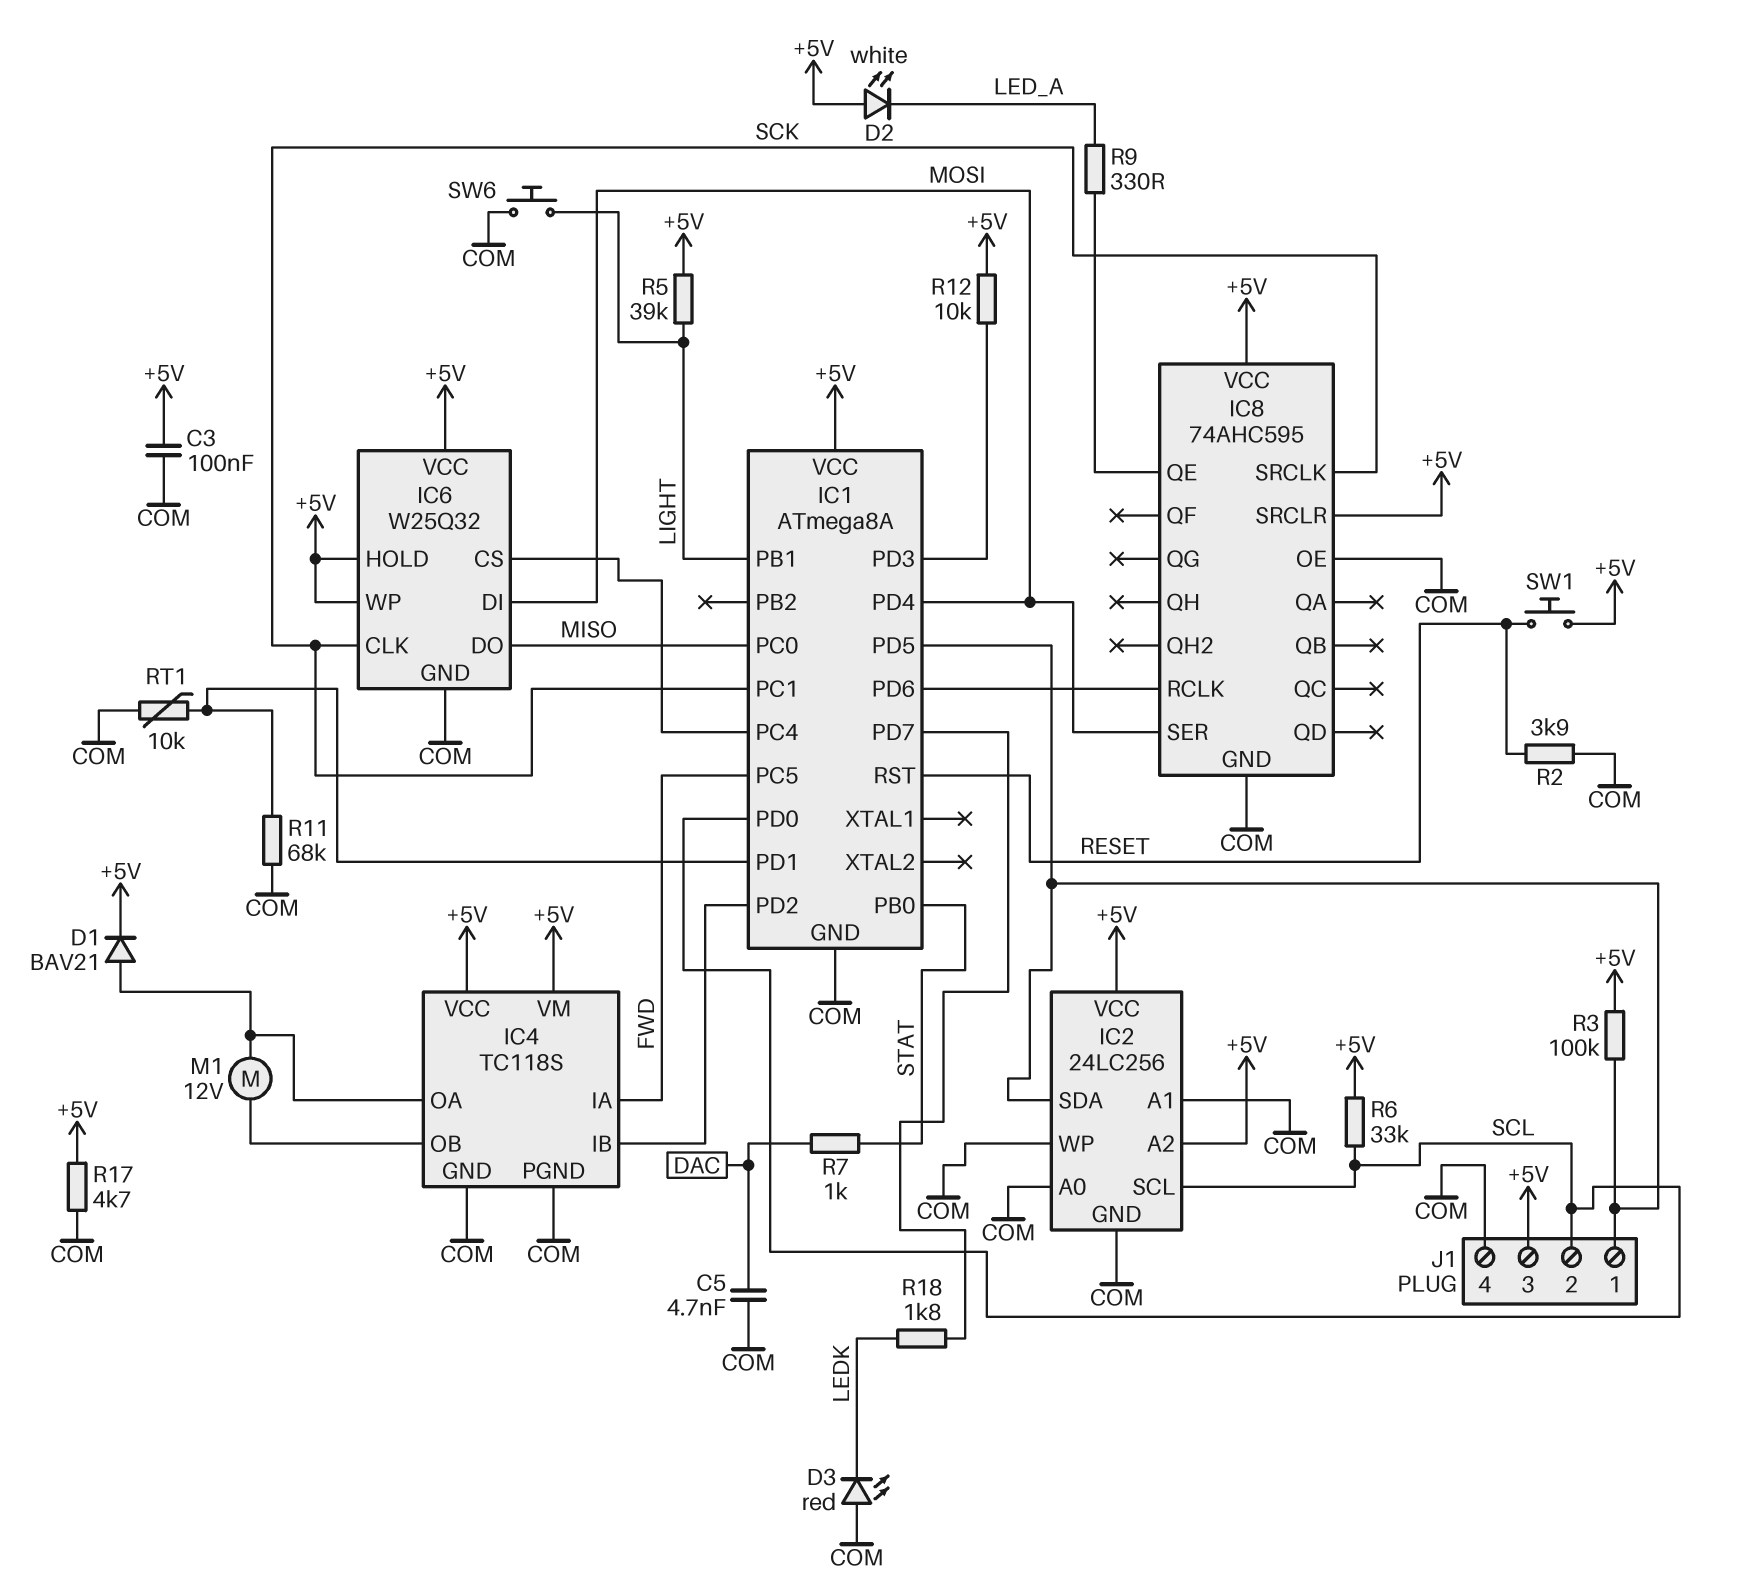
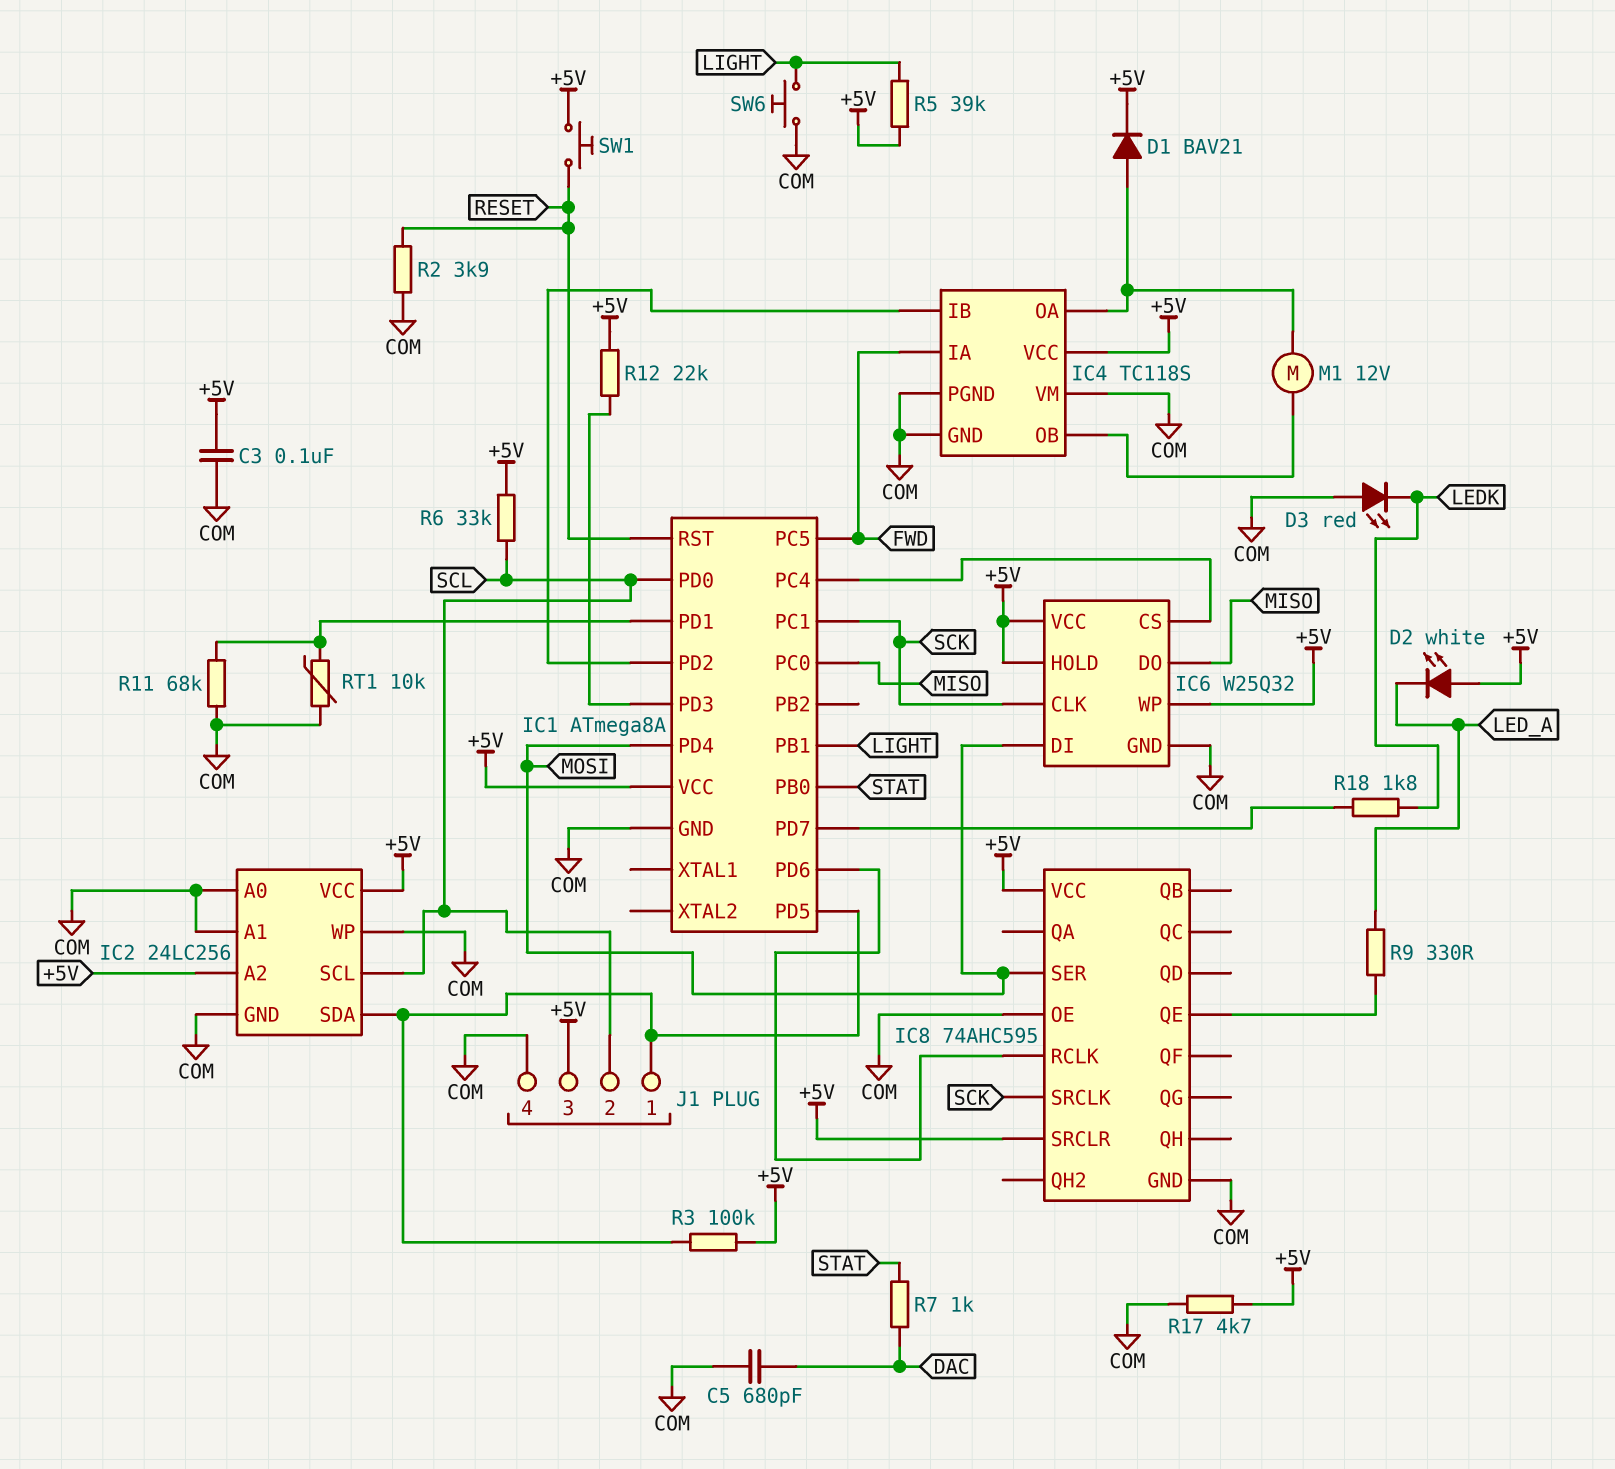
C5: 4.7nF (COM, DAC) -> 680pF (COM, DAC)
IC4 pin VM: +5V -> COM
R12: 10k (+5V, IC1/PD3) -> 22k (+5V, IC1/PD3)

